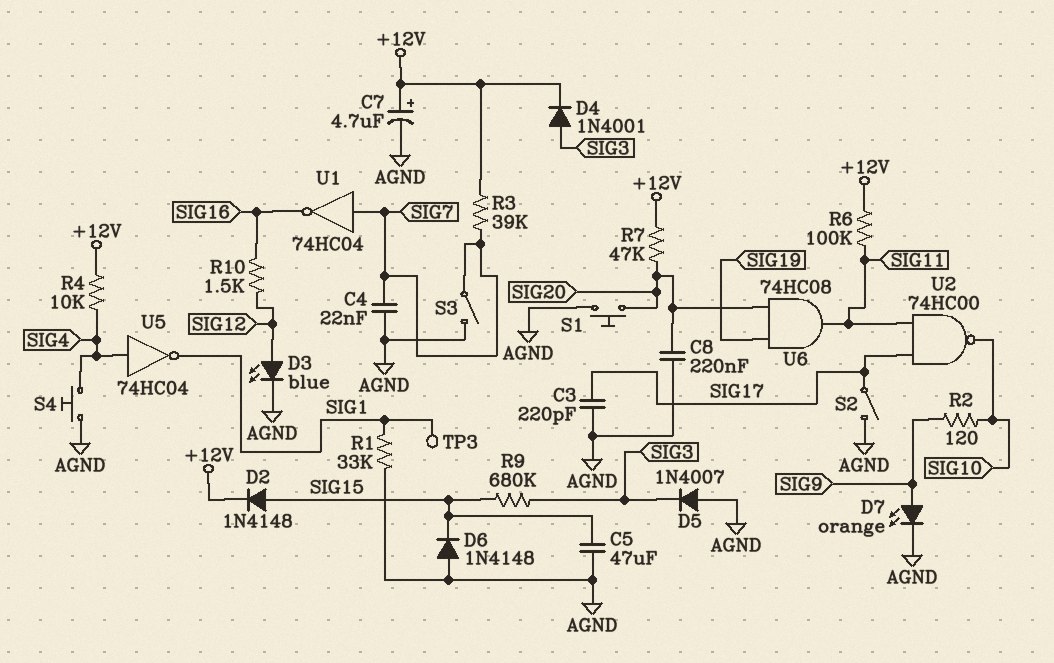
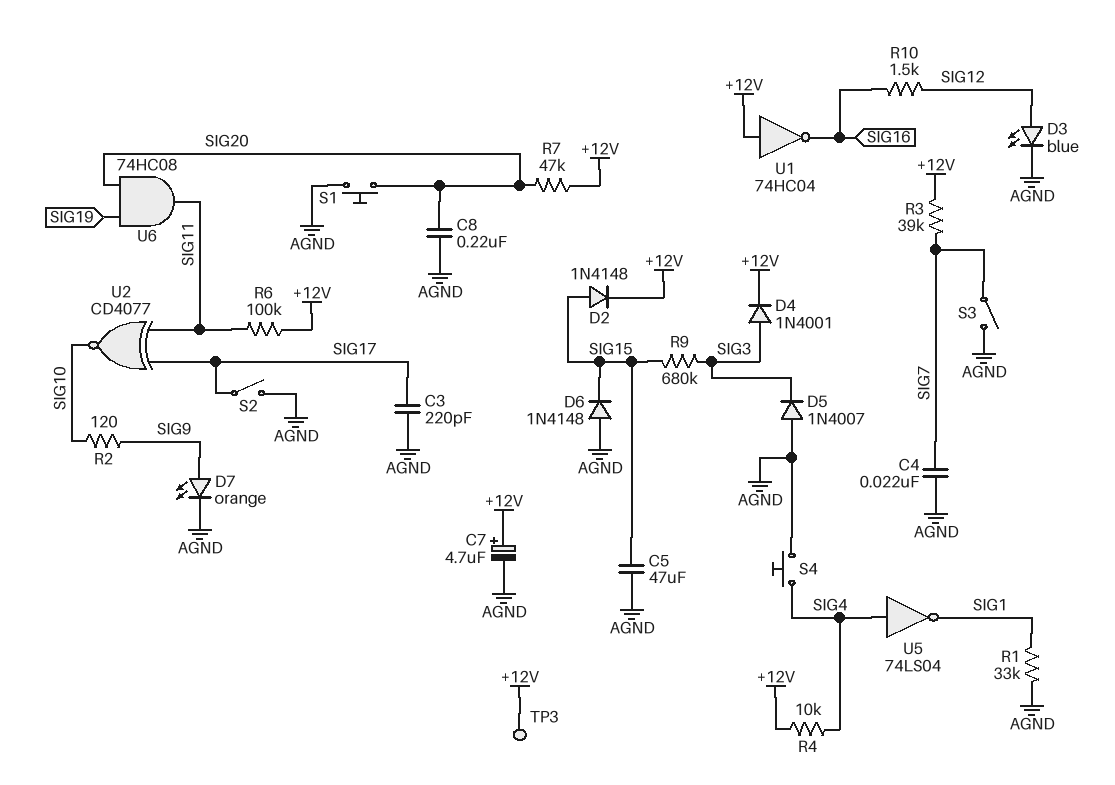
TP3: test point (SIG1) -> test point (+12V)
U1: NOT 74HC04 (in SIG7, out SIG16) -> NOT 74HC04 (in +12V, out SIG16)
U2: NAND 74HC00 (in SIG11, in SIG17, out SIG10) -> XNOR CD4077 (in SIG11, in SIG17, out SIG10)
U5: NOT 74HC04 (in SIG4, out SIG1) -> NOT 74LS04 (in SIG4, out SIG1)

